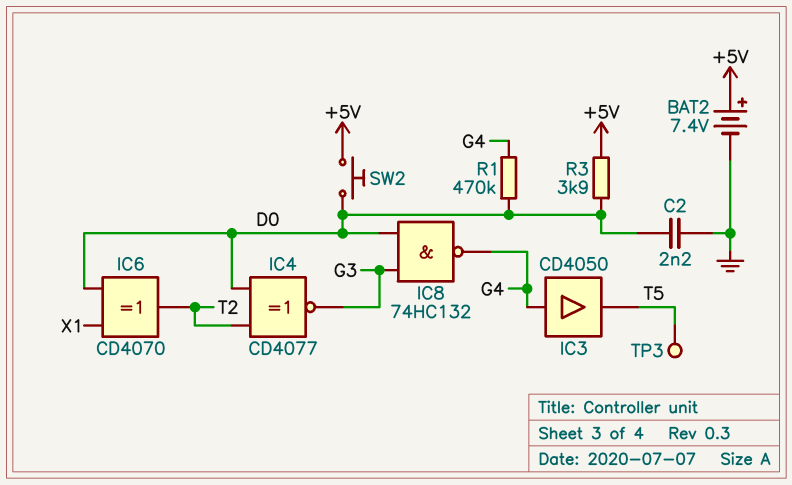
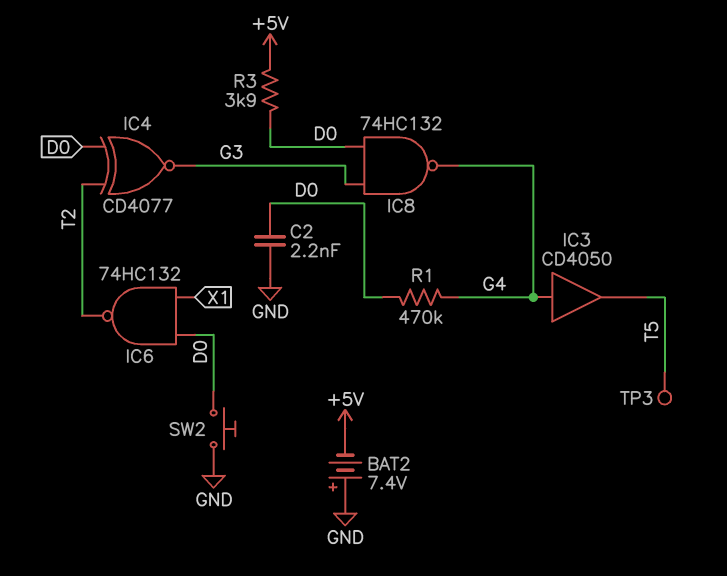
BAT2: 7.4V (plus +5V, minus GND) -> 7.4V (plus GND, minus +5V)
IC6: XOR CD4070 (in D0, in X1, out T2) -> NAND 74HC132 (in D0, in X1, out T2)
SW2: button (+5V, D0) -> button (D0, GND)

